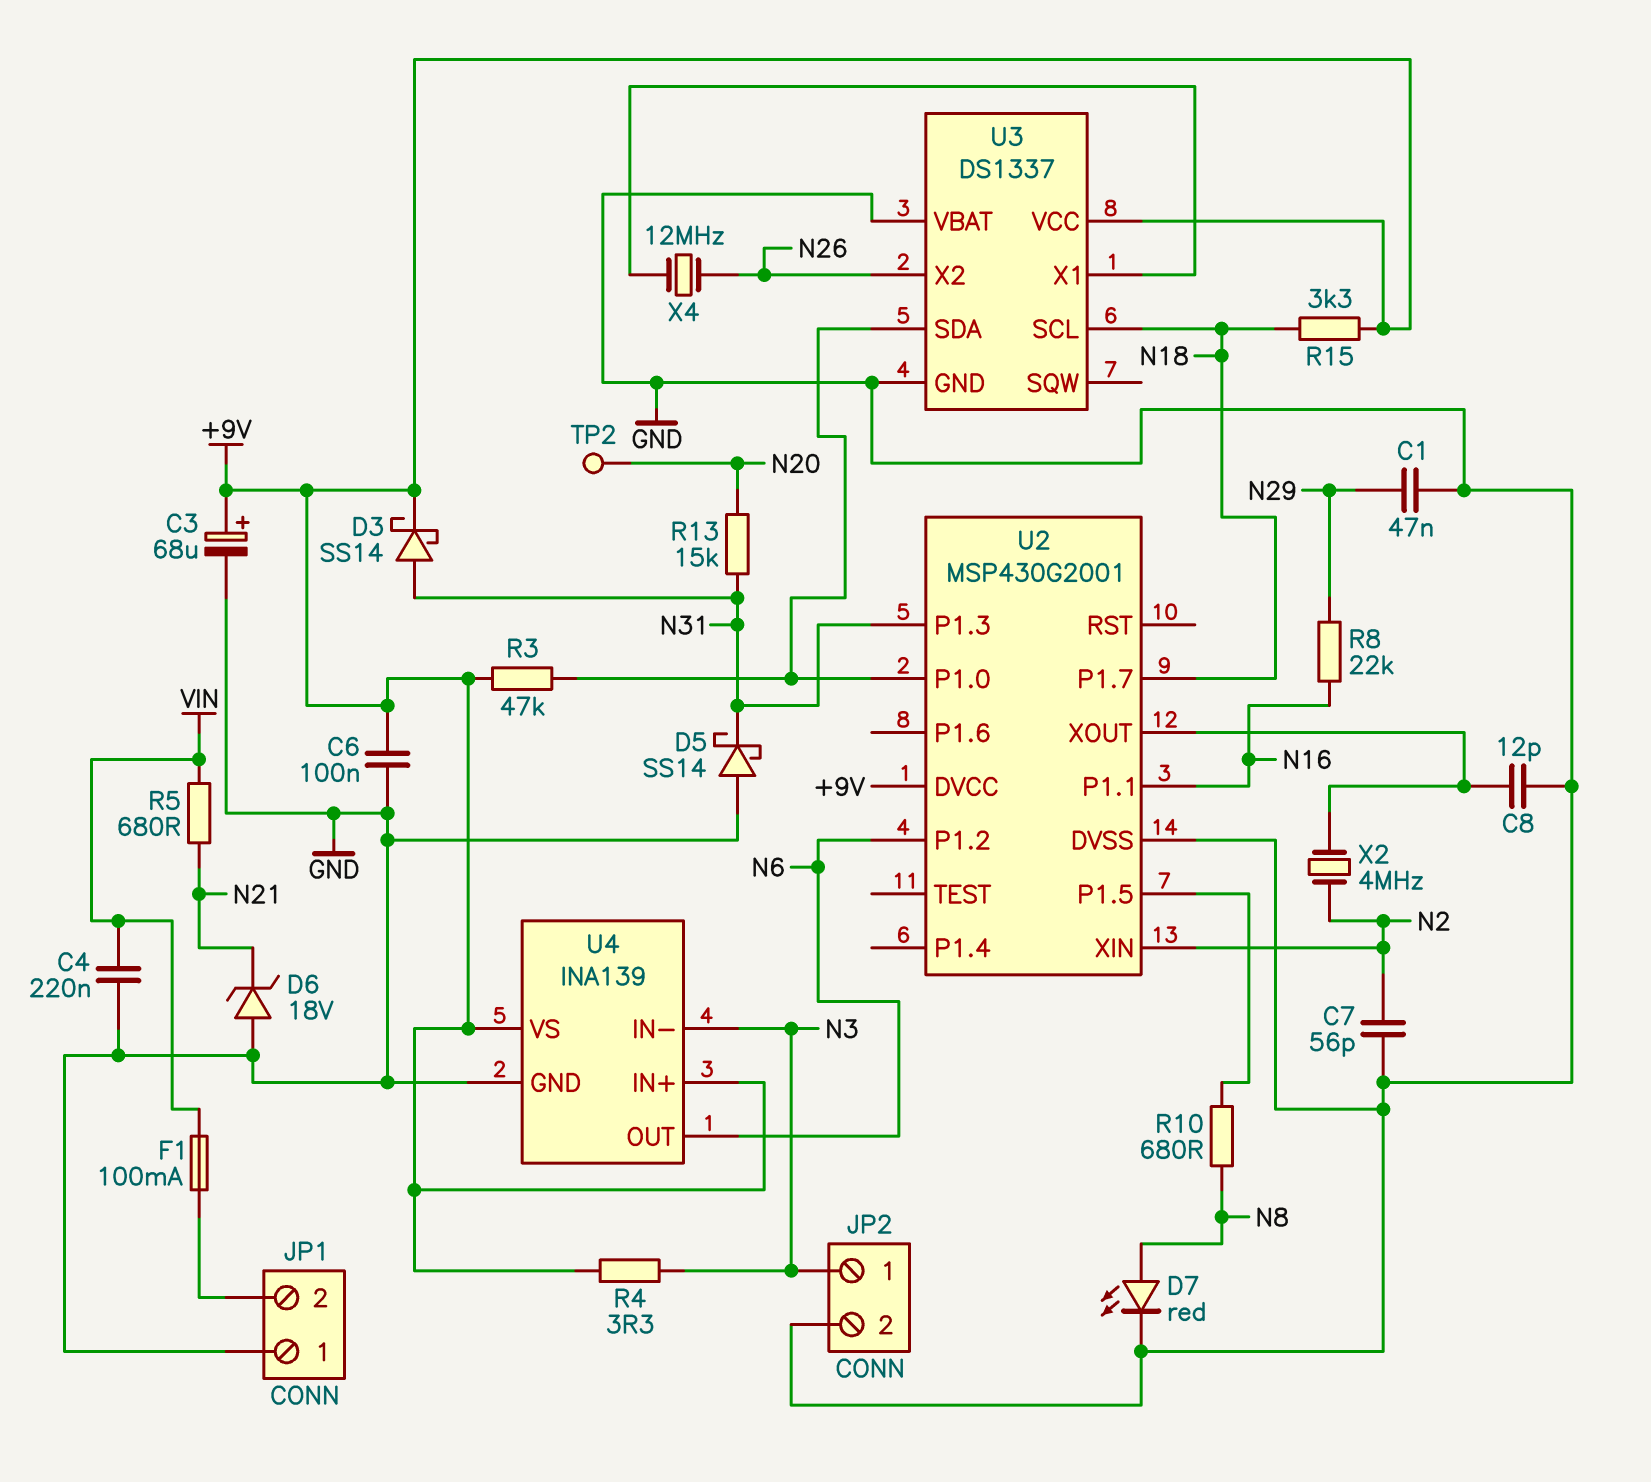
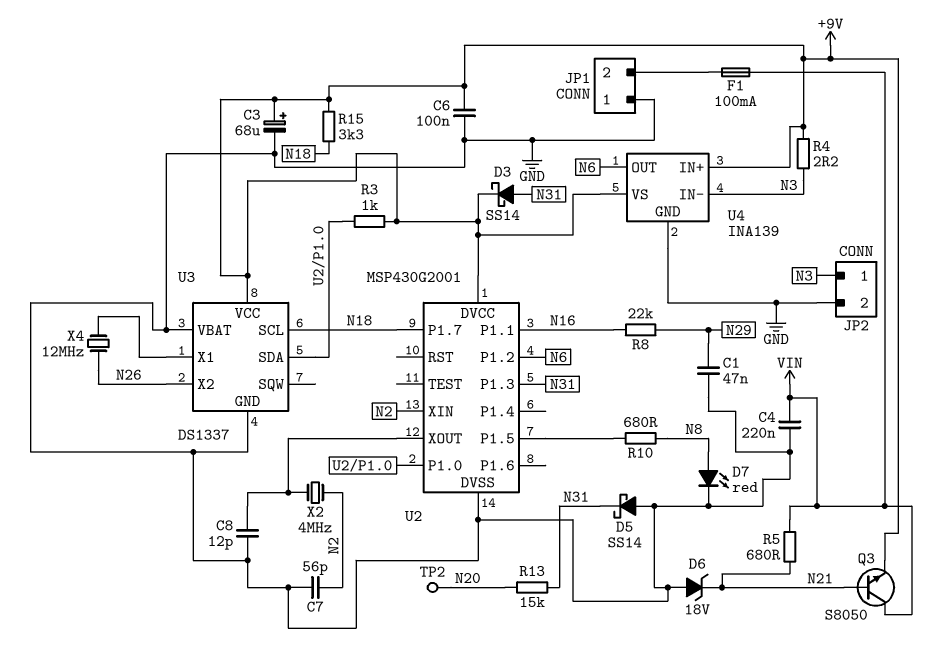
Q3: none -> NPN S8050 (B N21, C VIN, E +9V)
R3: 47k (+9V, U2/P1.0) -> 1k (+9V, U2/P1.0)
R4: 3.3 (+9V, N3) -> 2.2 (+9V, N3)

